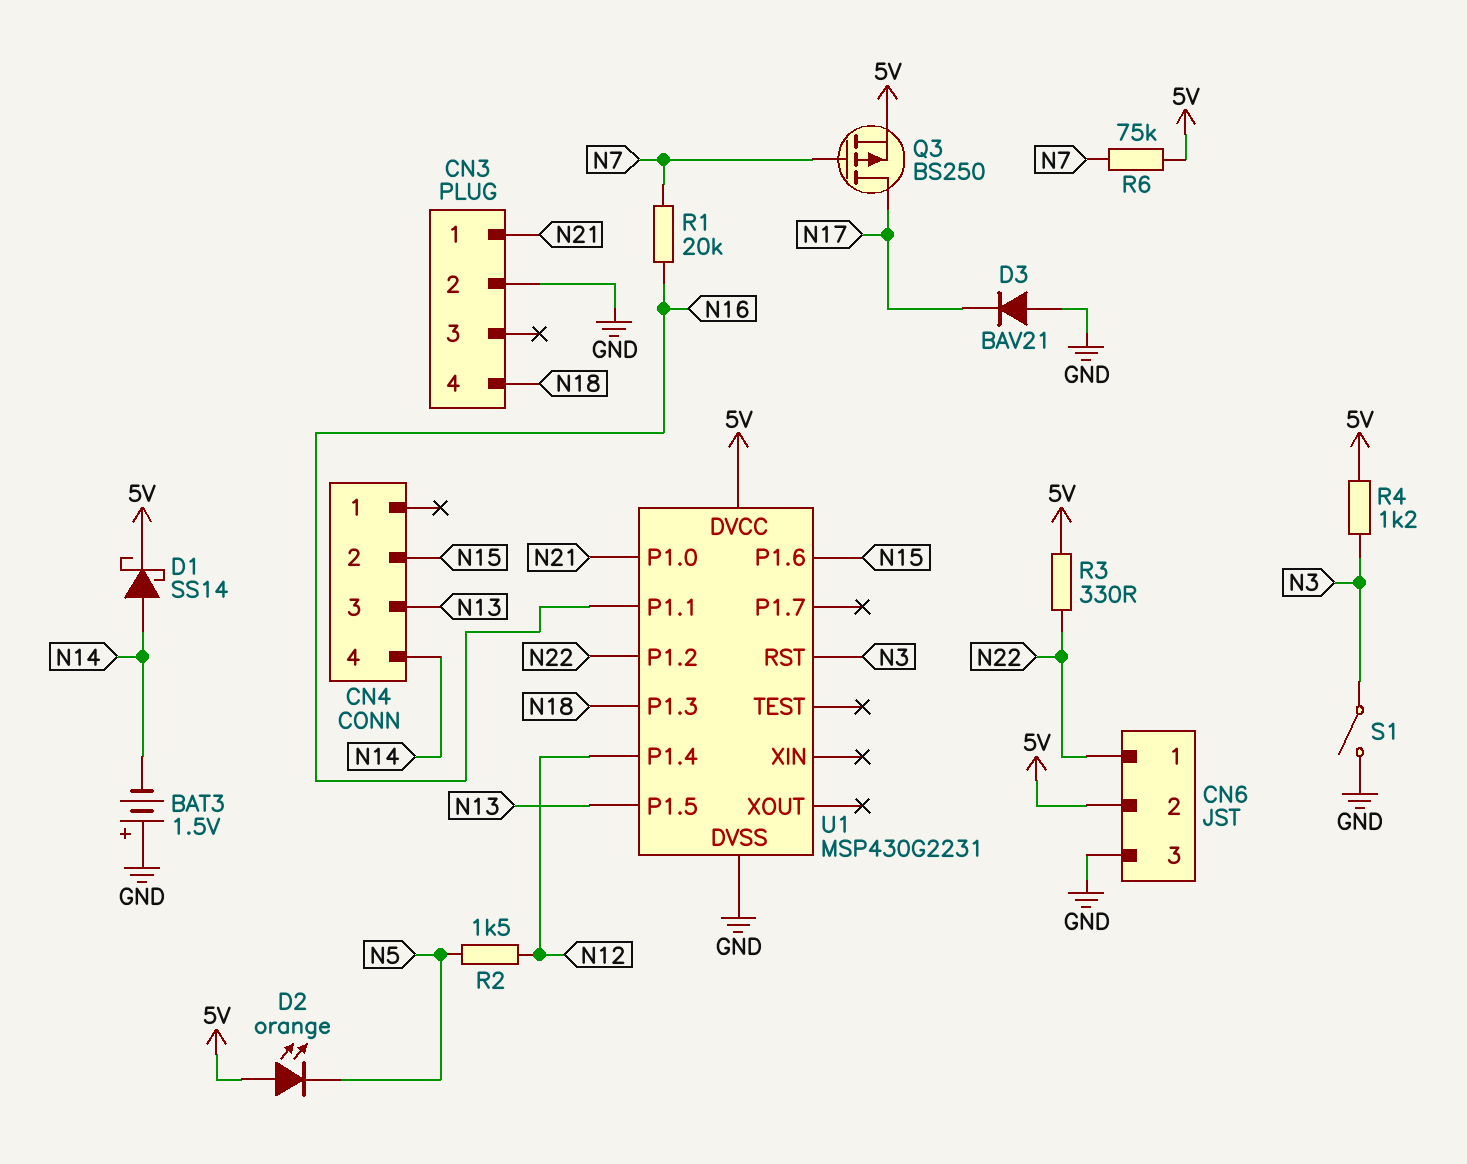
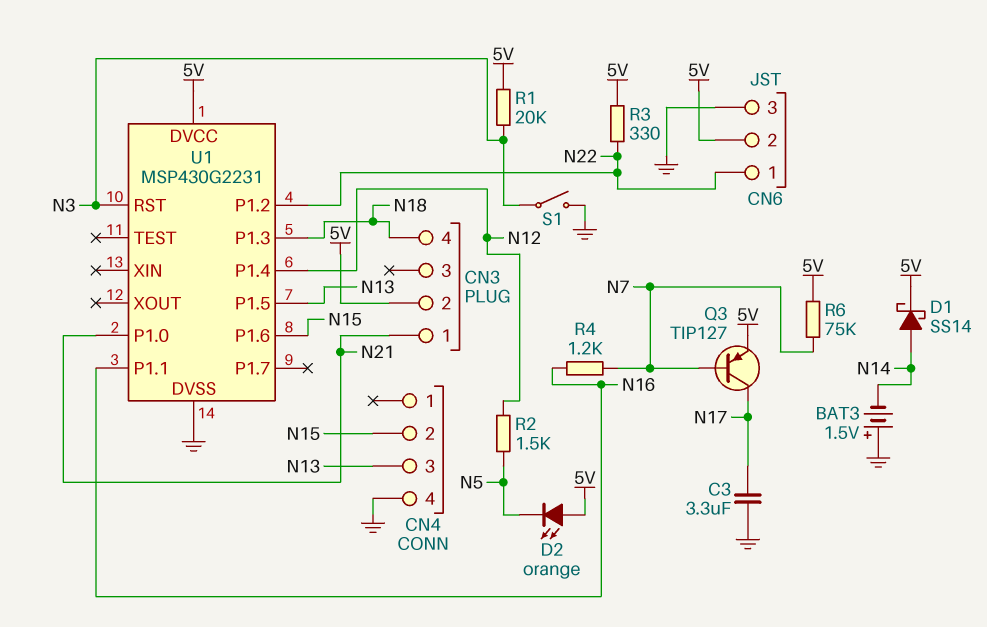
C3: none -> 3.3uF (GND, N17)
CN3 pin 2: GND -> 5V
CN4 pin 4: N14 -> GND
D3: diode BAV21 (A GND, K N17) -> none
Q3: PMOS BS250 (G N7, D N17, S 5V) -> PNP TIP127 (B N7, C N17, E 5V)
R1: 20k (N7, N16) -> 20k (5V, N3)
R4: 1.2k (5V, N3) -> 1.2k (N7, N16)

